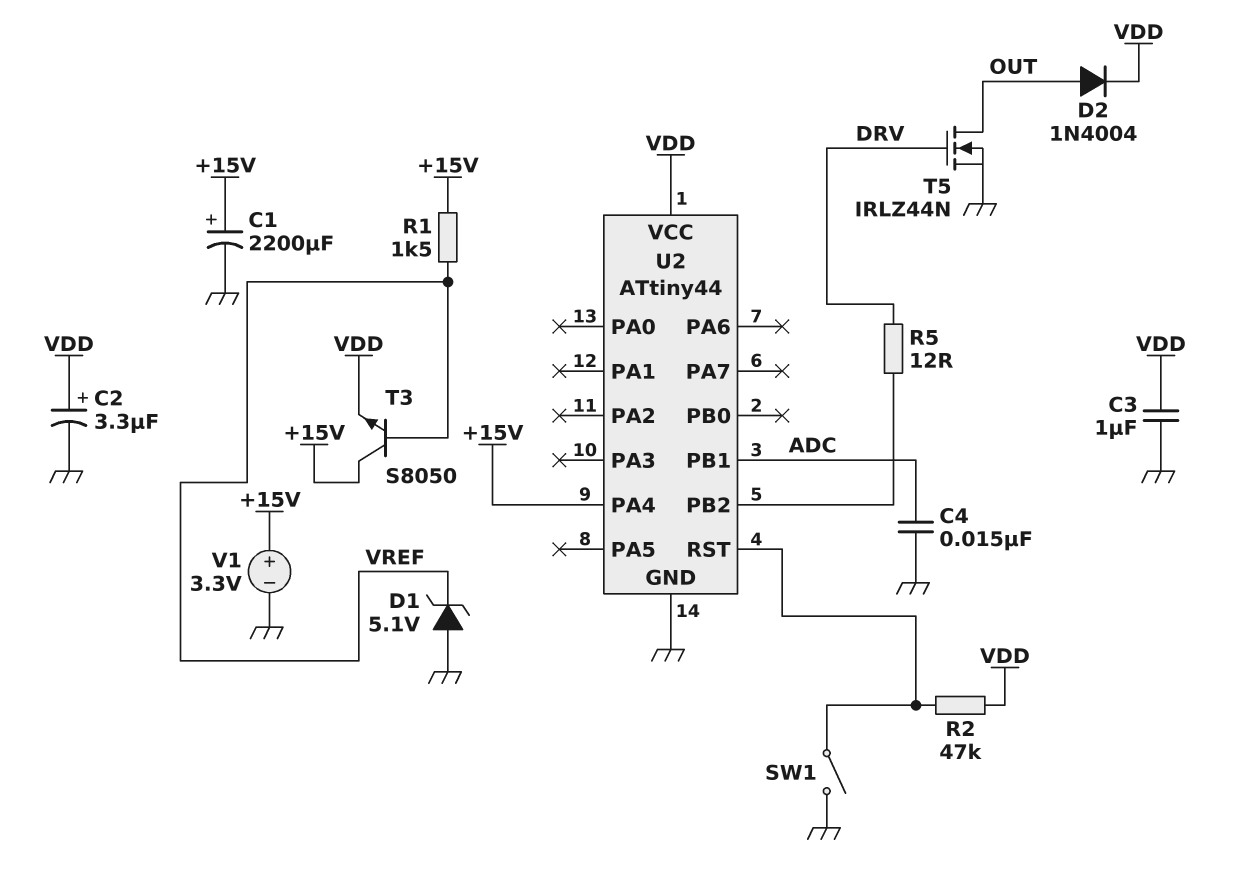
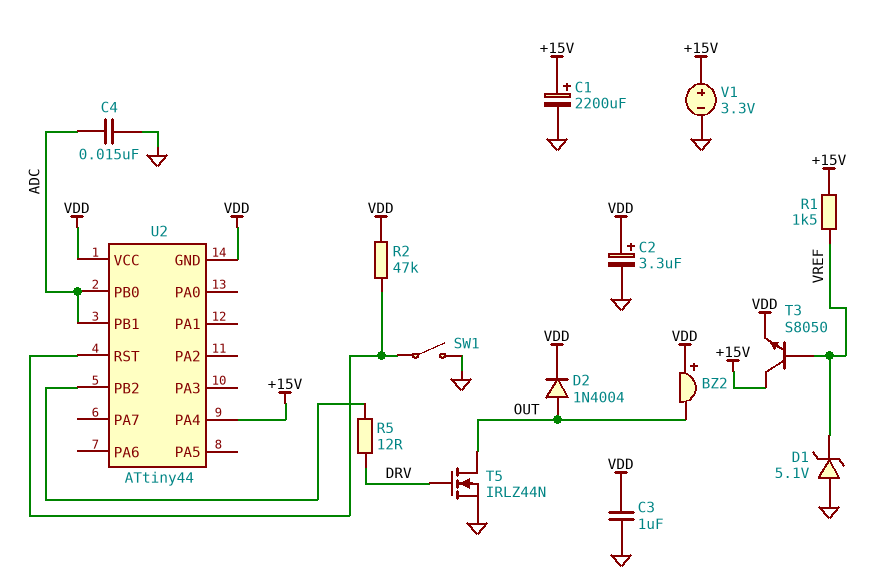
BZ2: none -> buzzer (plus VDD, minus OUT)
U2 pin GND: GND -> VDD
U2 pin PB0: none -> ADC

